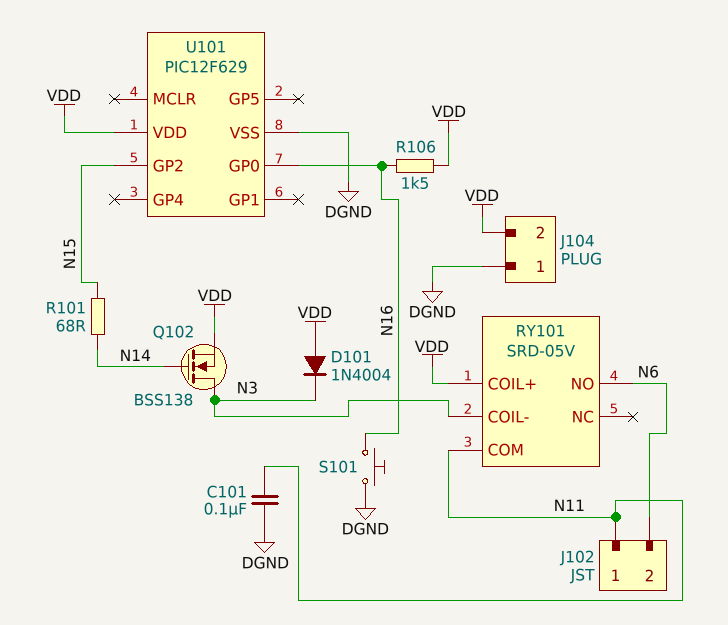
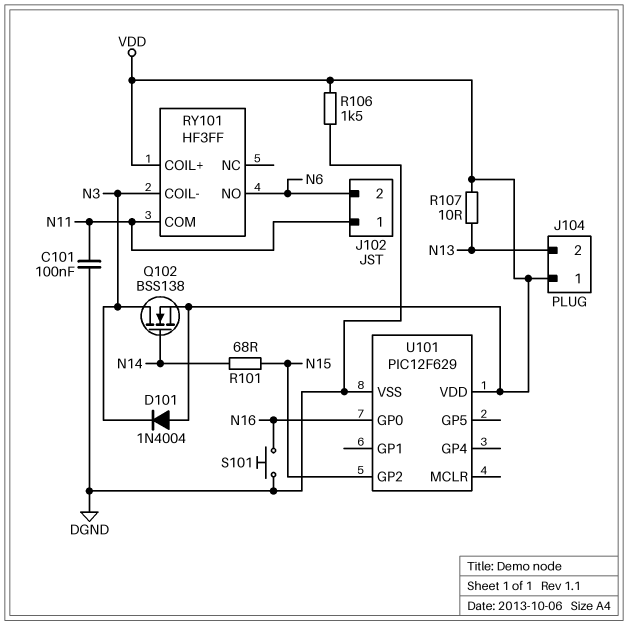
J104 pin 1: DGND -> VDD
J104 pin 2: VDD -> N13
R106: 1.5k (N16, VDD) -> 1.5k (DGND, VDD)
R107: none -> 10 (N13, VDD)
RY101: SRD-05V -> HF3FF

